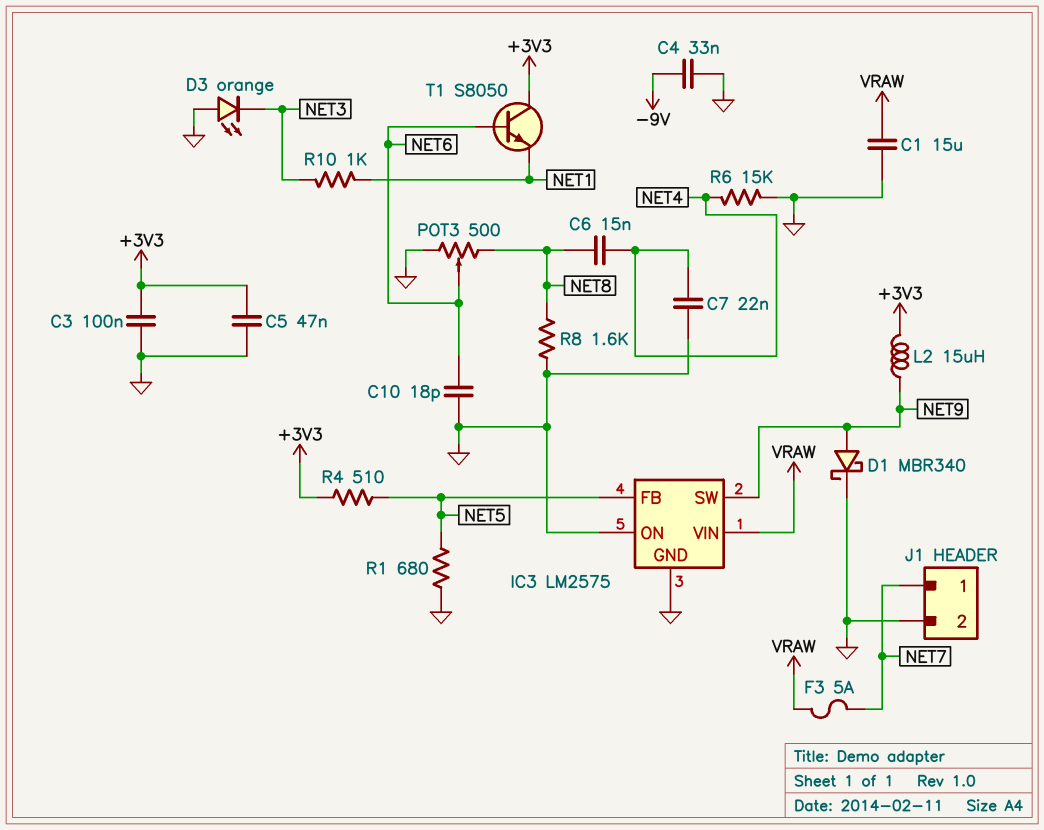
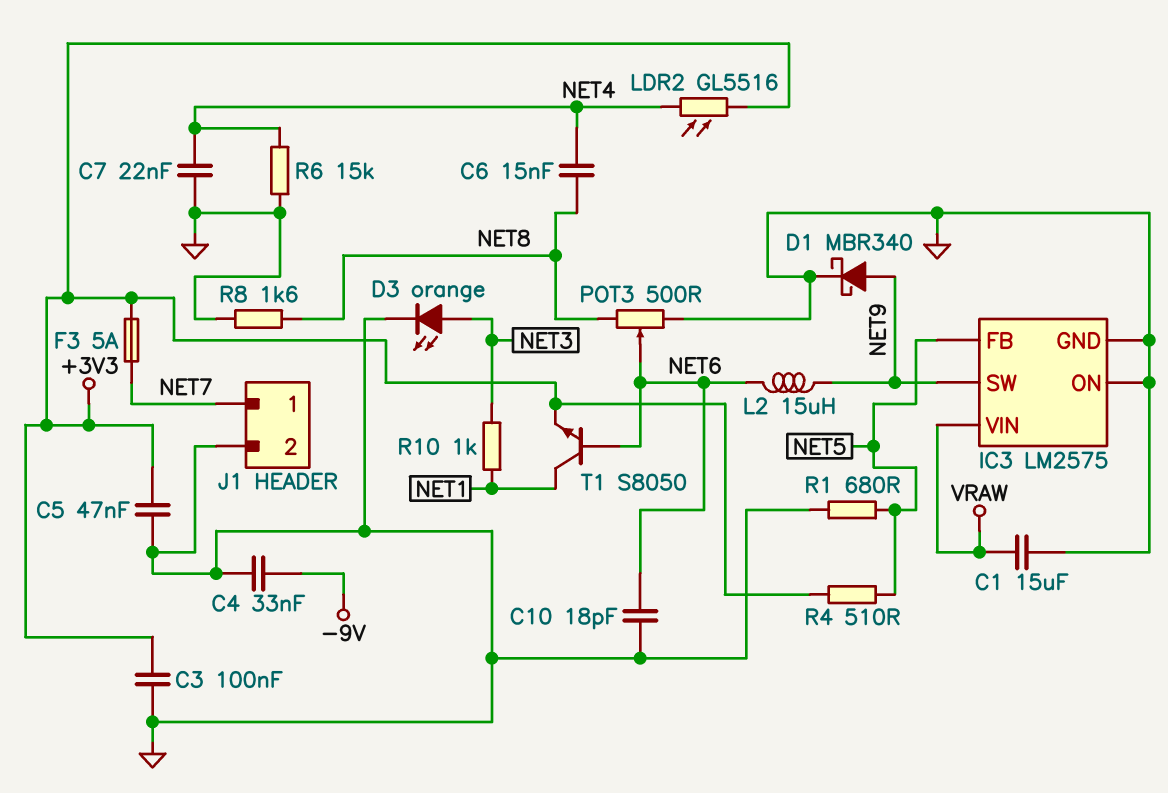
D3: LED orange (A GND, K NET3) -> LED orange (A NET3, K GND)
F3: 5A (NET7, VRAW) -> 5A (+3V3, NET7)
L2: 15uH (+3V3, NET9) -> 15uH (NET6, NET9)
LDR2: none -> GL5516 (+3V3, NET4)
T1: NPN S8050 (B NET6, C +3V3, E NET1) -> NPN S8050 (B NET6, C NET1, E +3V3)

